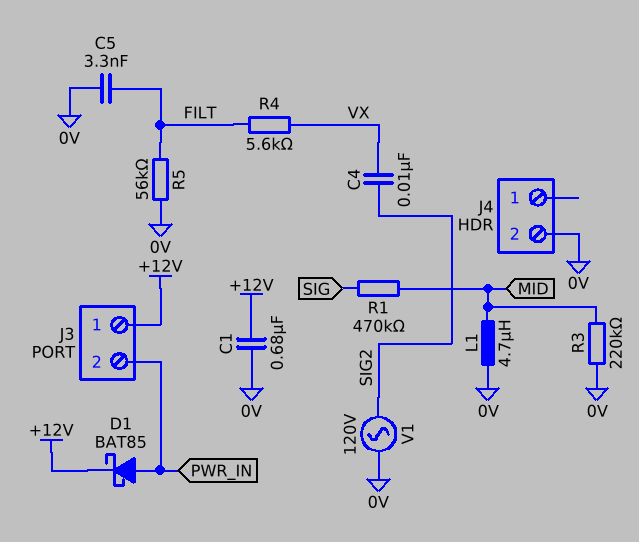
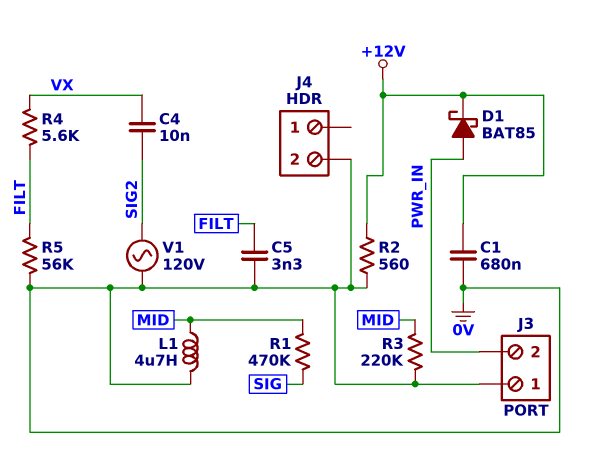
J3 pin 1: +12V -> 0V
R2: none -> 560 (+12V, 0V)

